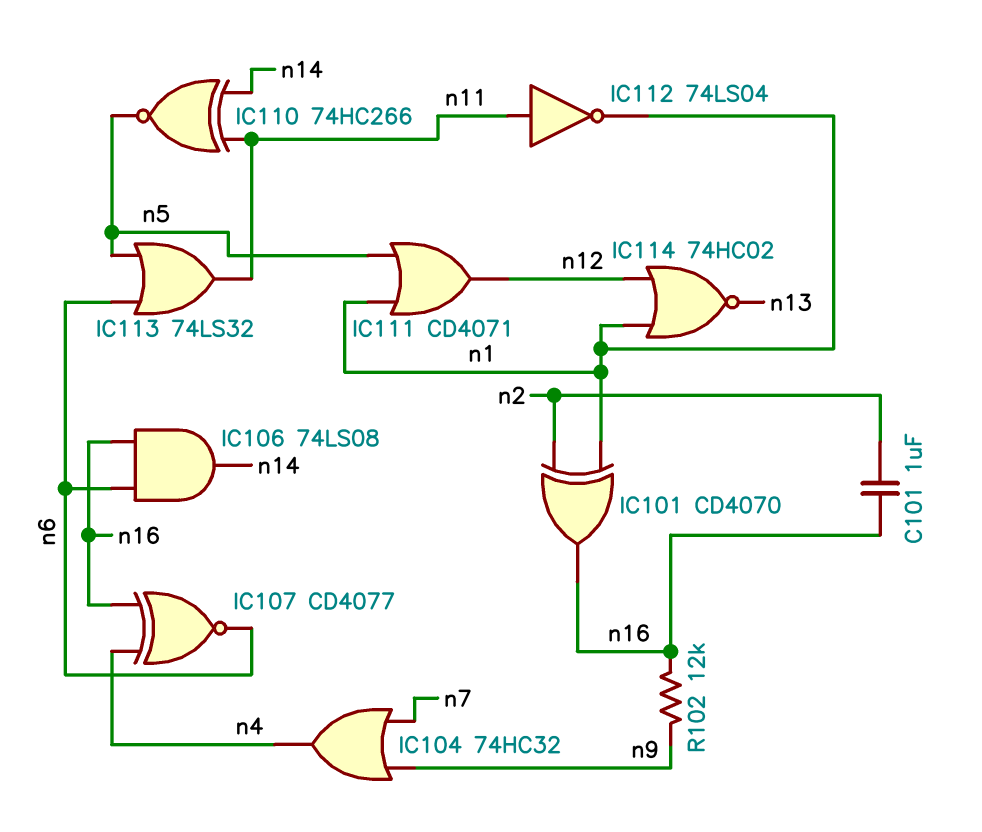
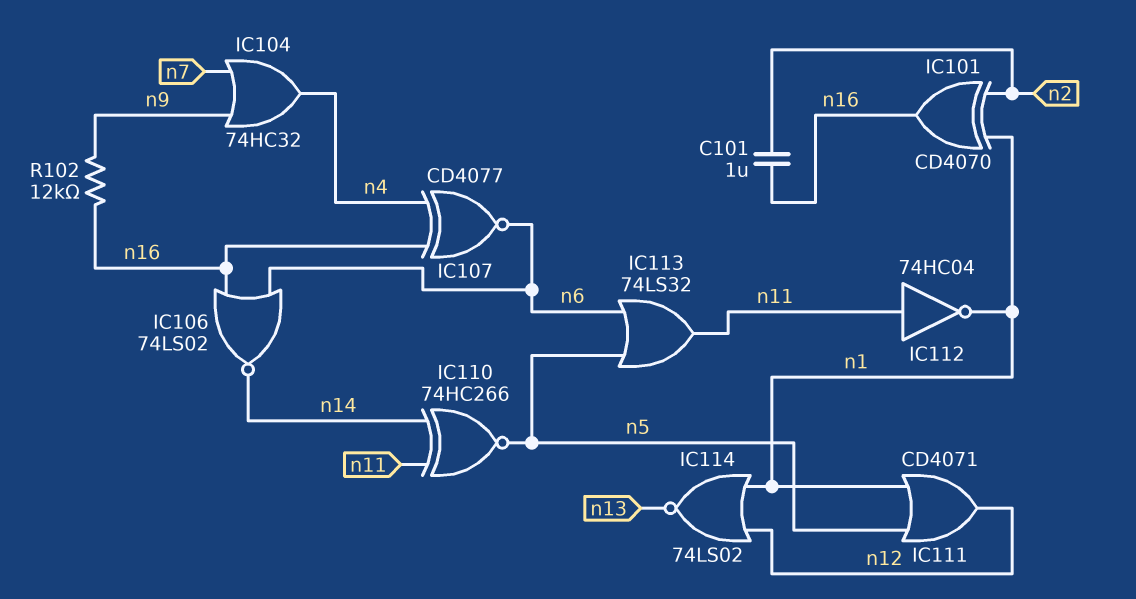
IC106: AND 74LS08 (in n6, in n16, out n14) -> NOR 74LS02 (in n6, in n16, out n14)
IC112: NOT 74LS04 (in n11, out n1) -> NOT 74HC04 (in n11, out n1)
IC114: NOR 74HC02 (in n1, in n12, out n13) -> NOR 74LS02 (in n1, in n12, out n13)

